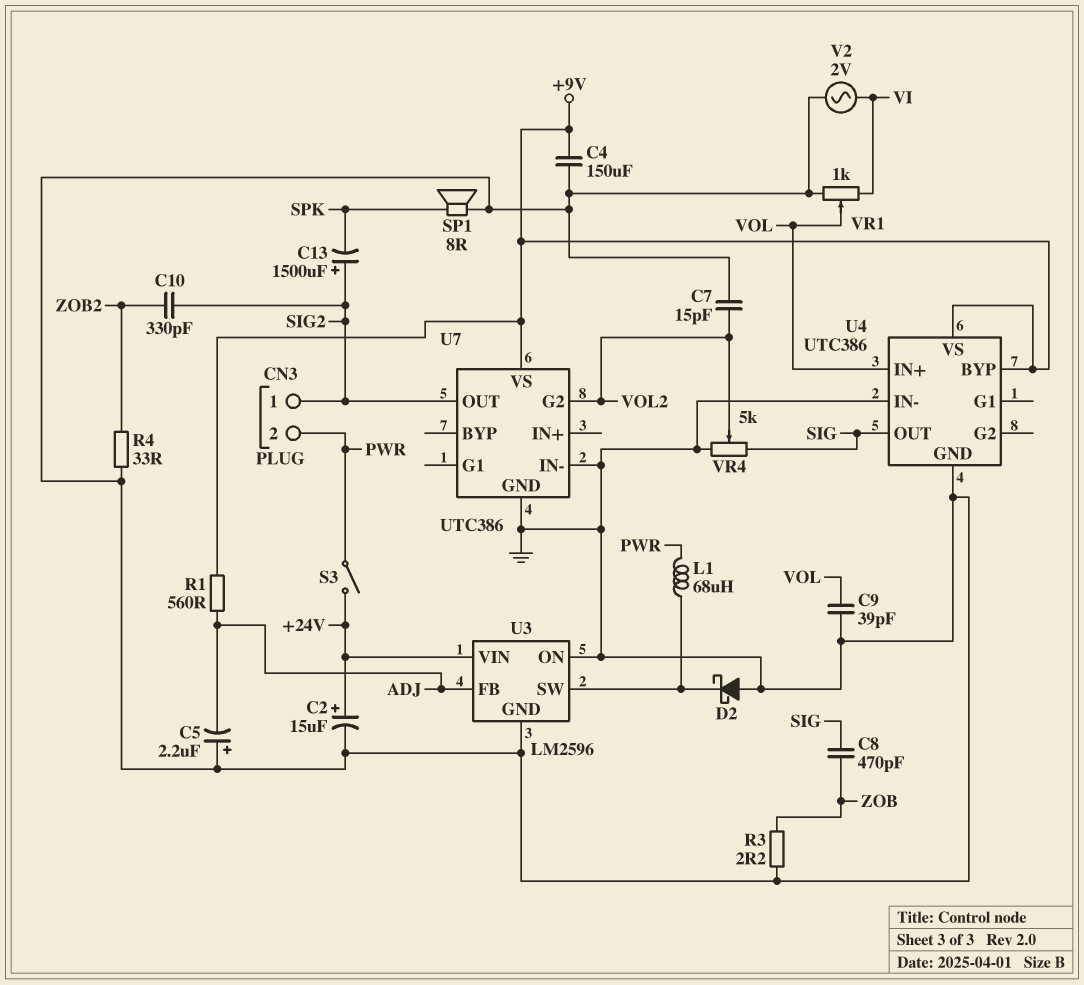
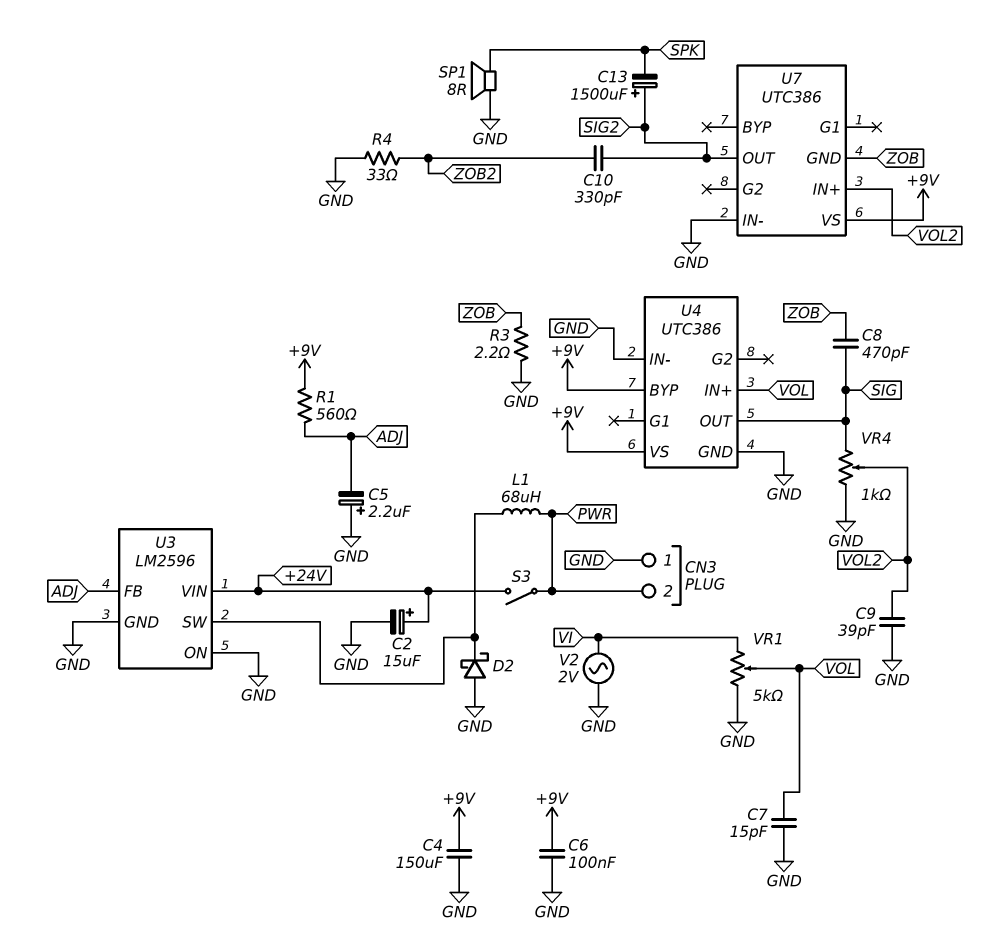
C6: none -> 100nF (+9V, GND)
C7: 15pF (GND, VOL2) -> 15pF (GND, VOL)
C9: 39pF (GND, VOL) -> 39pF (GND, VOL2)
CN3 pin 1: SIG2 -> GND
U7 pin G2: VOL2 -> none
U7 pin GND: GND -> ZOB
U7 pin IN+: none -> VOL2
VR1: 1k (GND, VI, wiper VOL) -> 5k (GND, VI, wiper VOL)
VR4: 5k (GND, SIG, wiper VOL2) -> 1k (GND, SIG, wiper VOL2)

